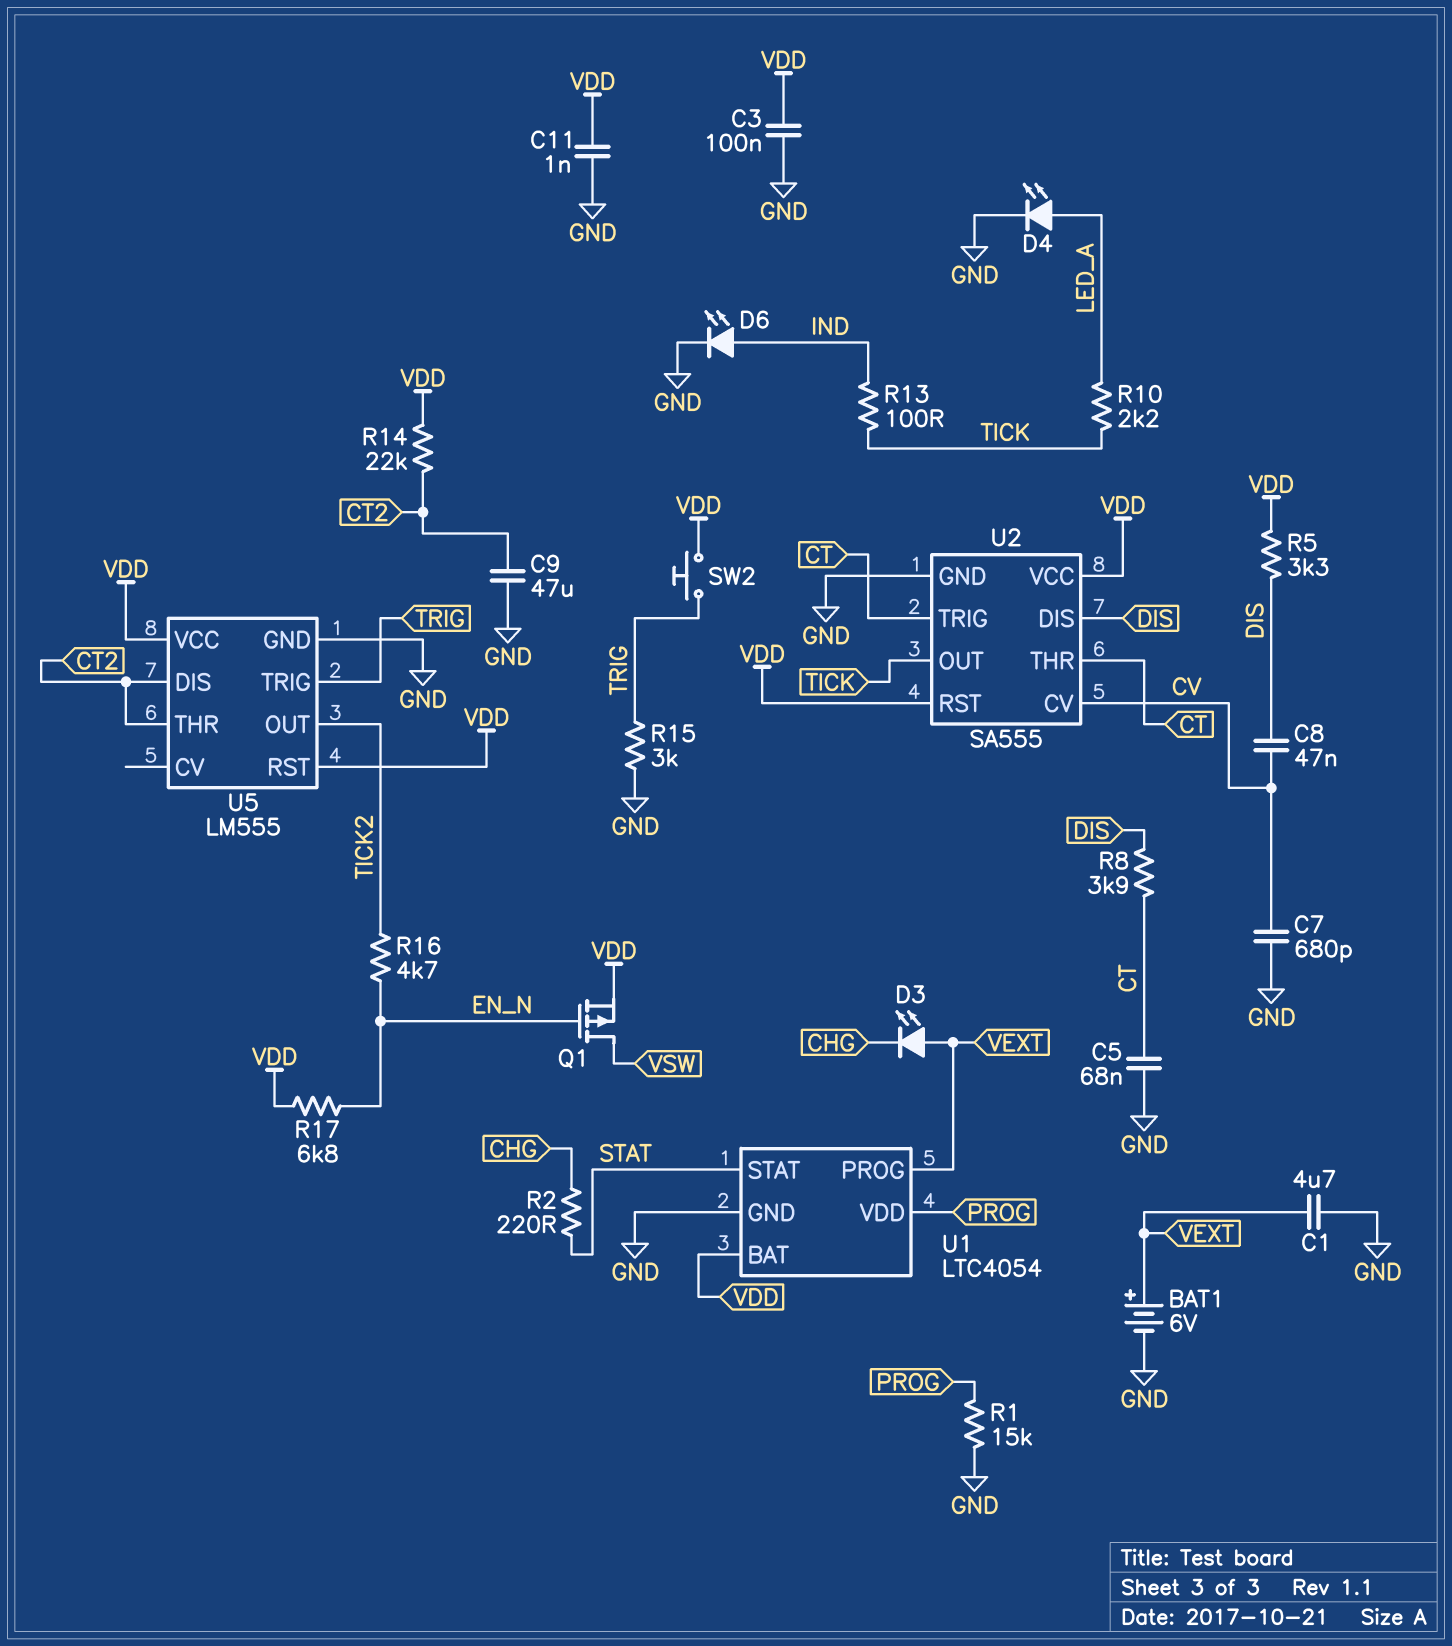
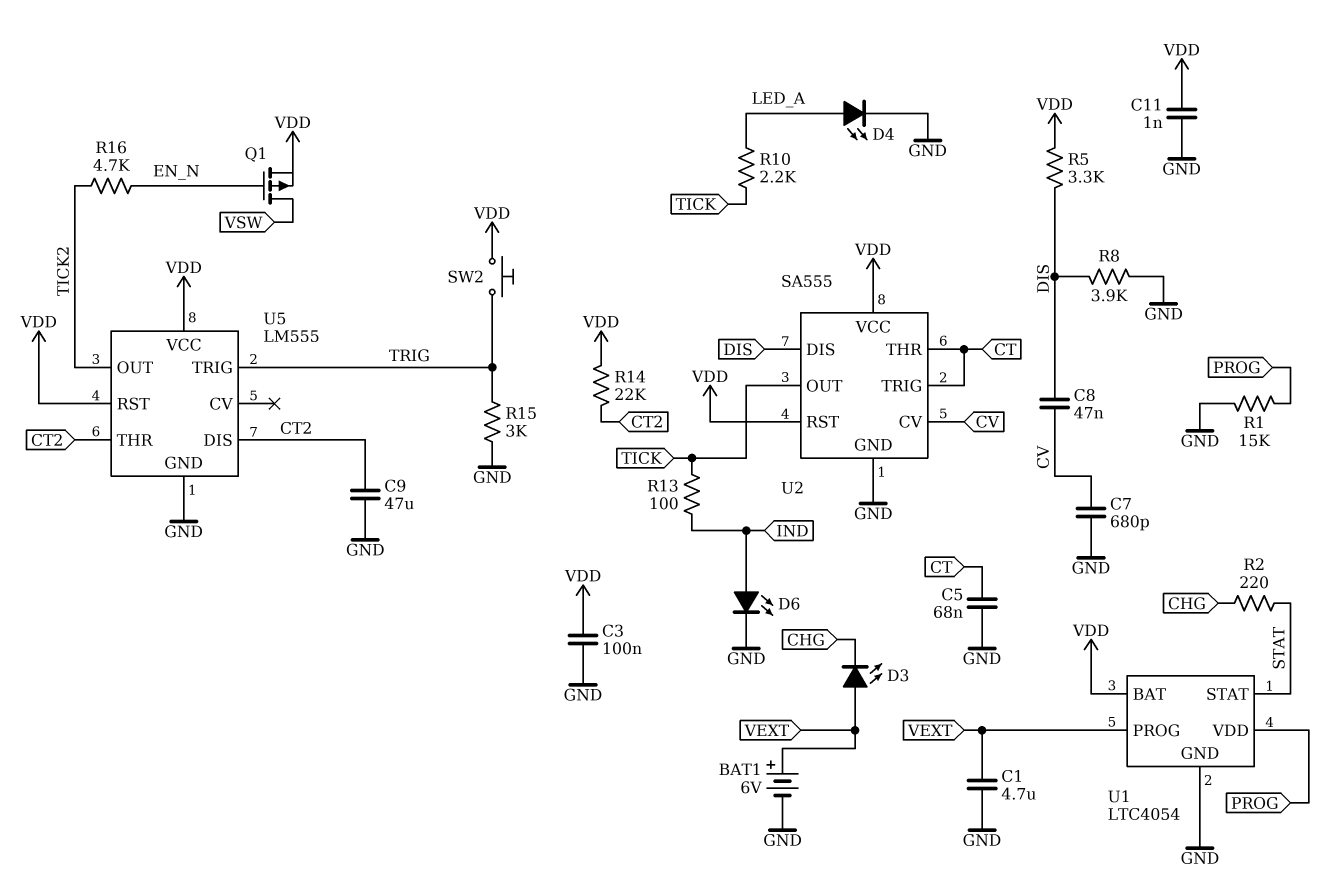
R8: 3.9k (CT, DIS) -> 3.9k (DIS, GND)
R17: 6.8k (EN_N, VDD) -> none

